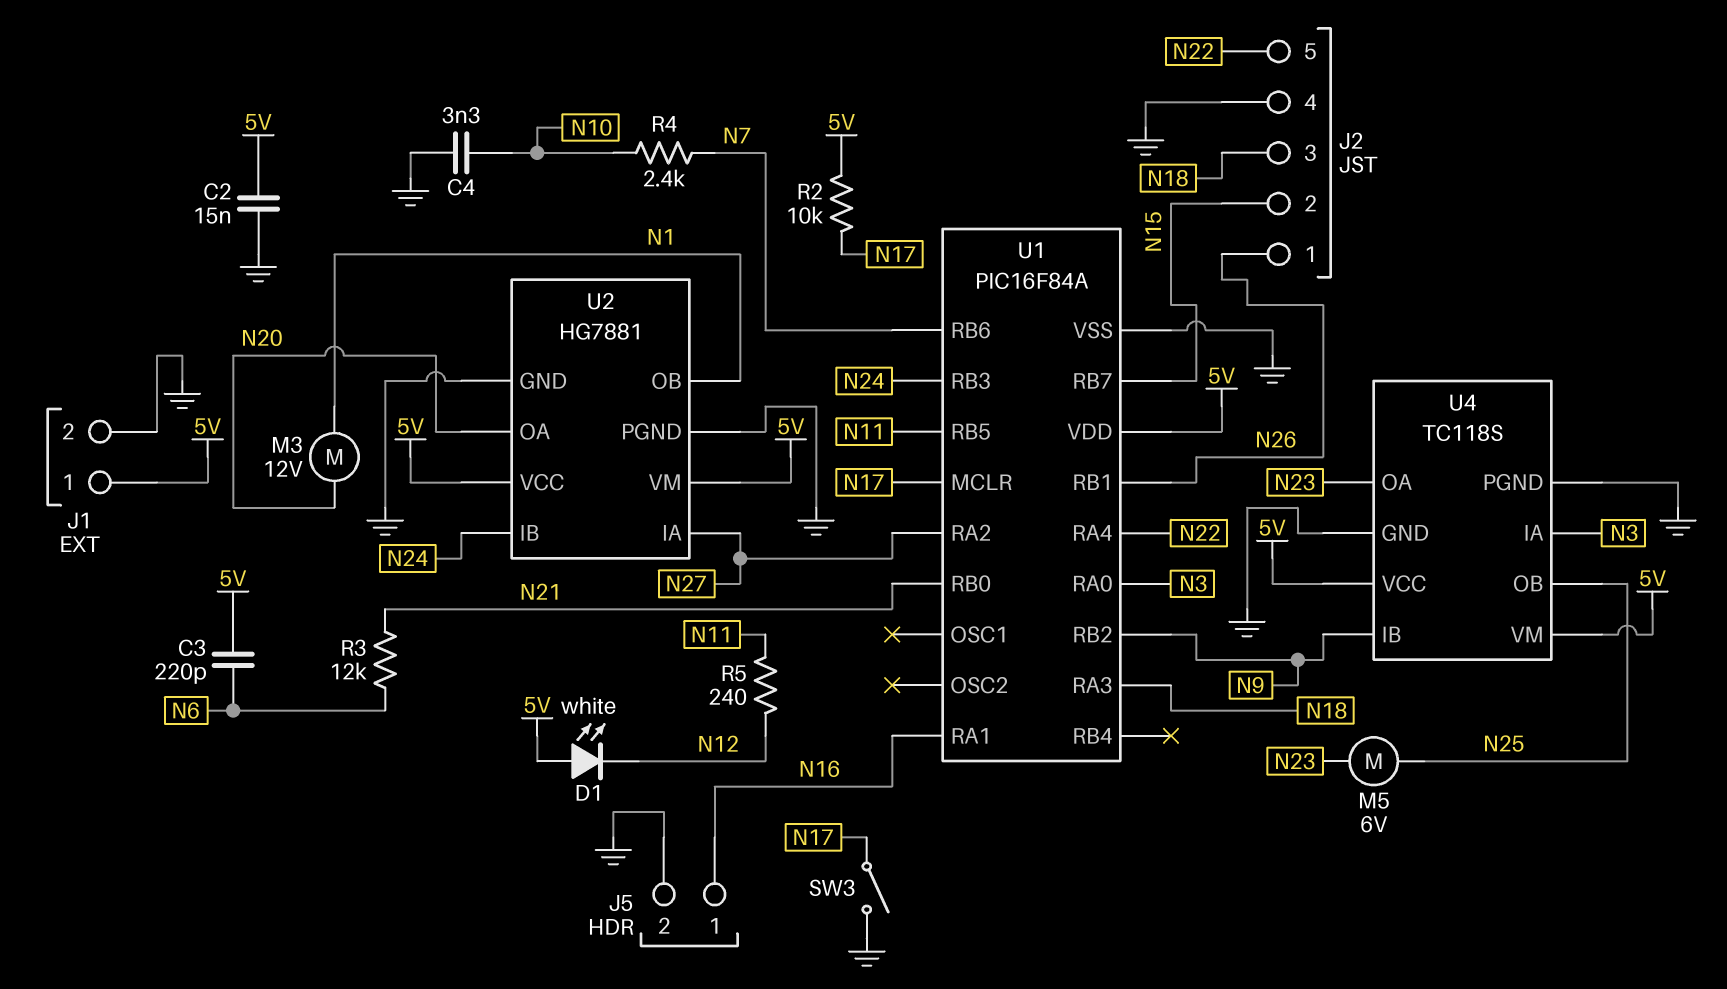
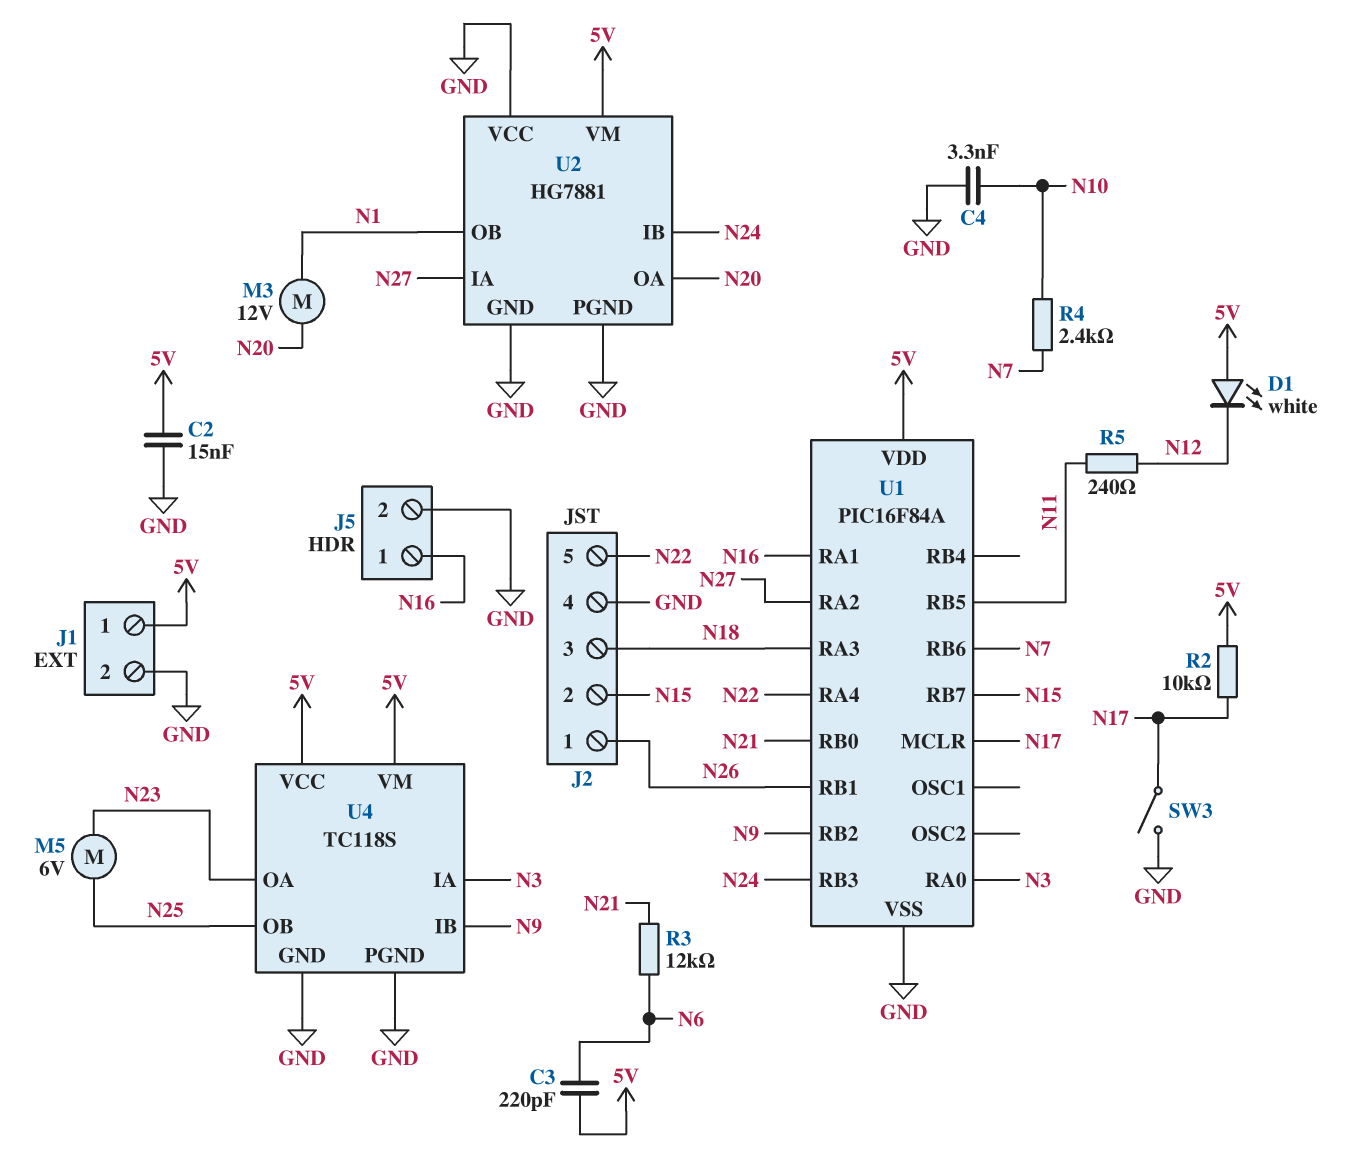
U2 pin VCC: 5V -> GND

